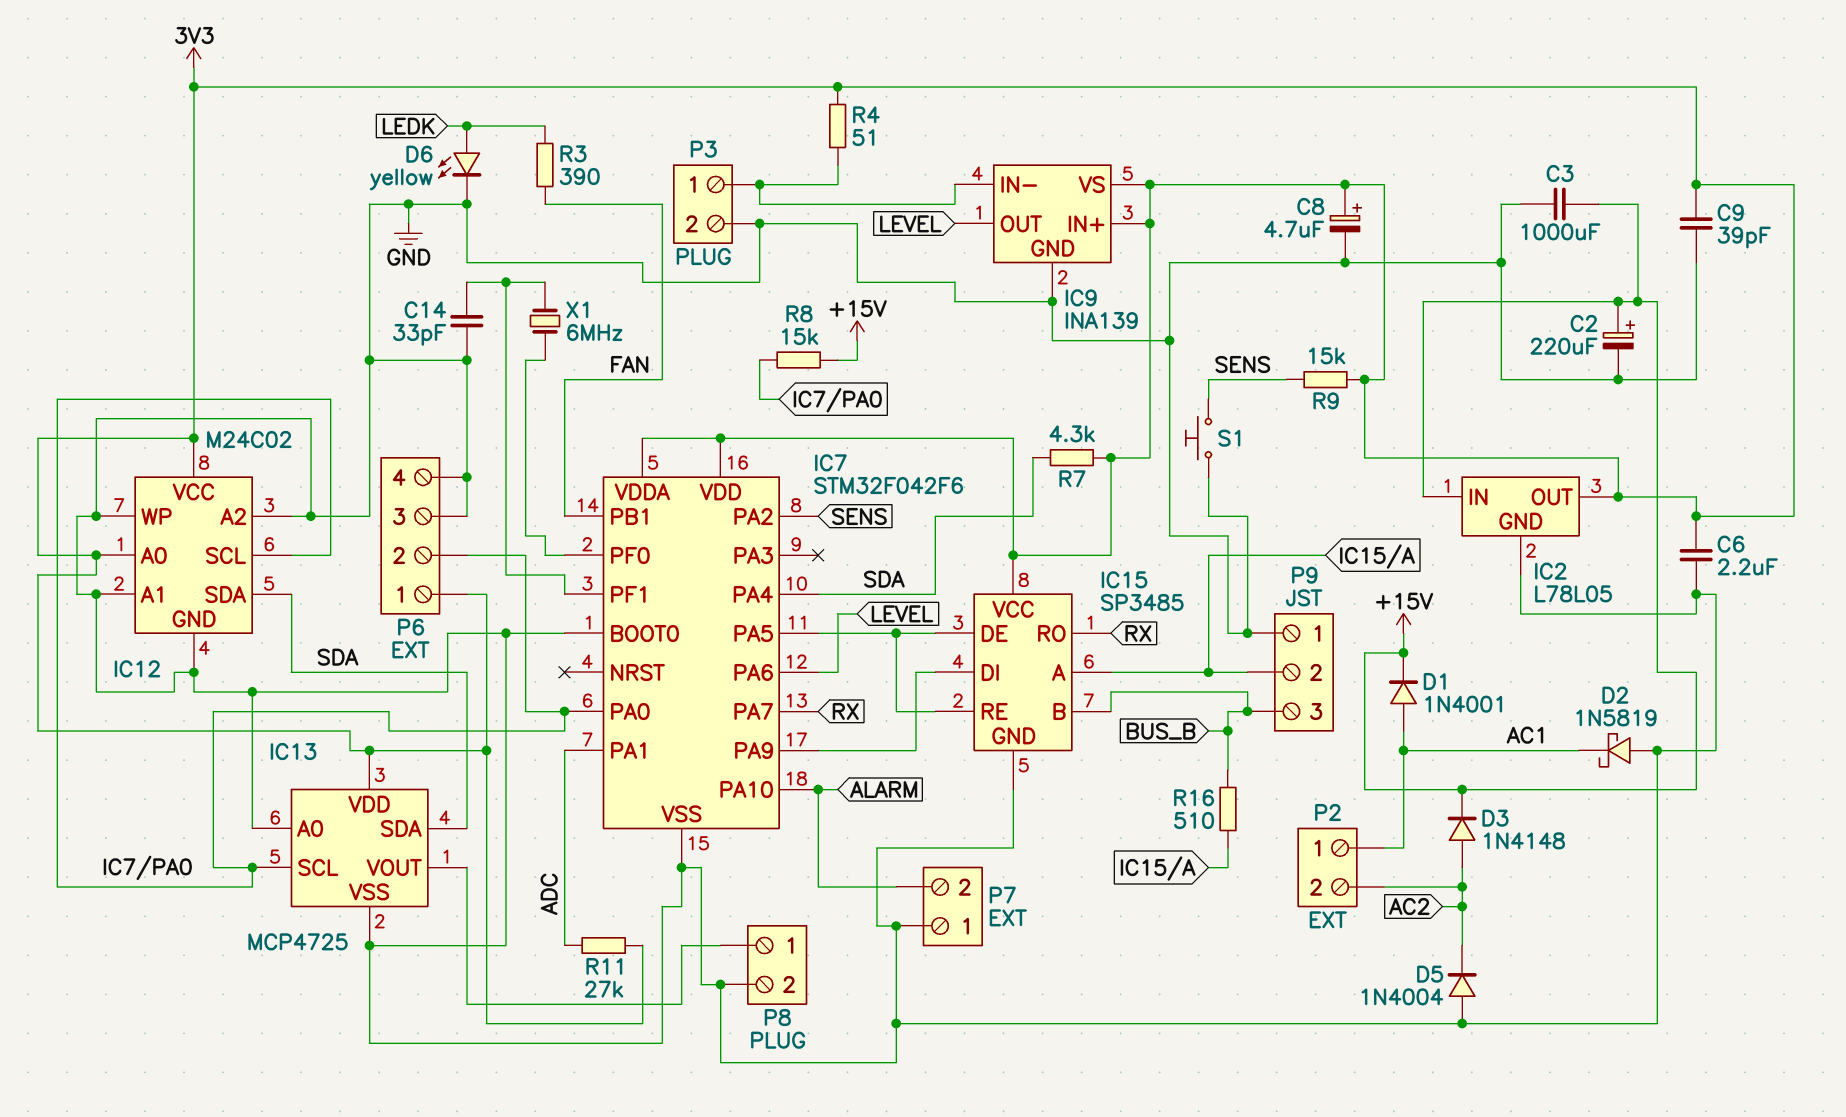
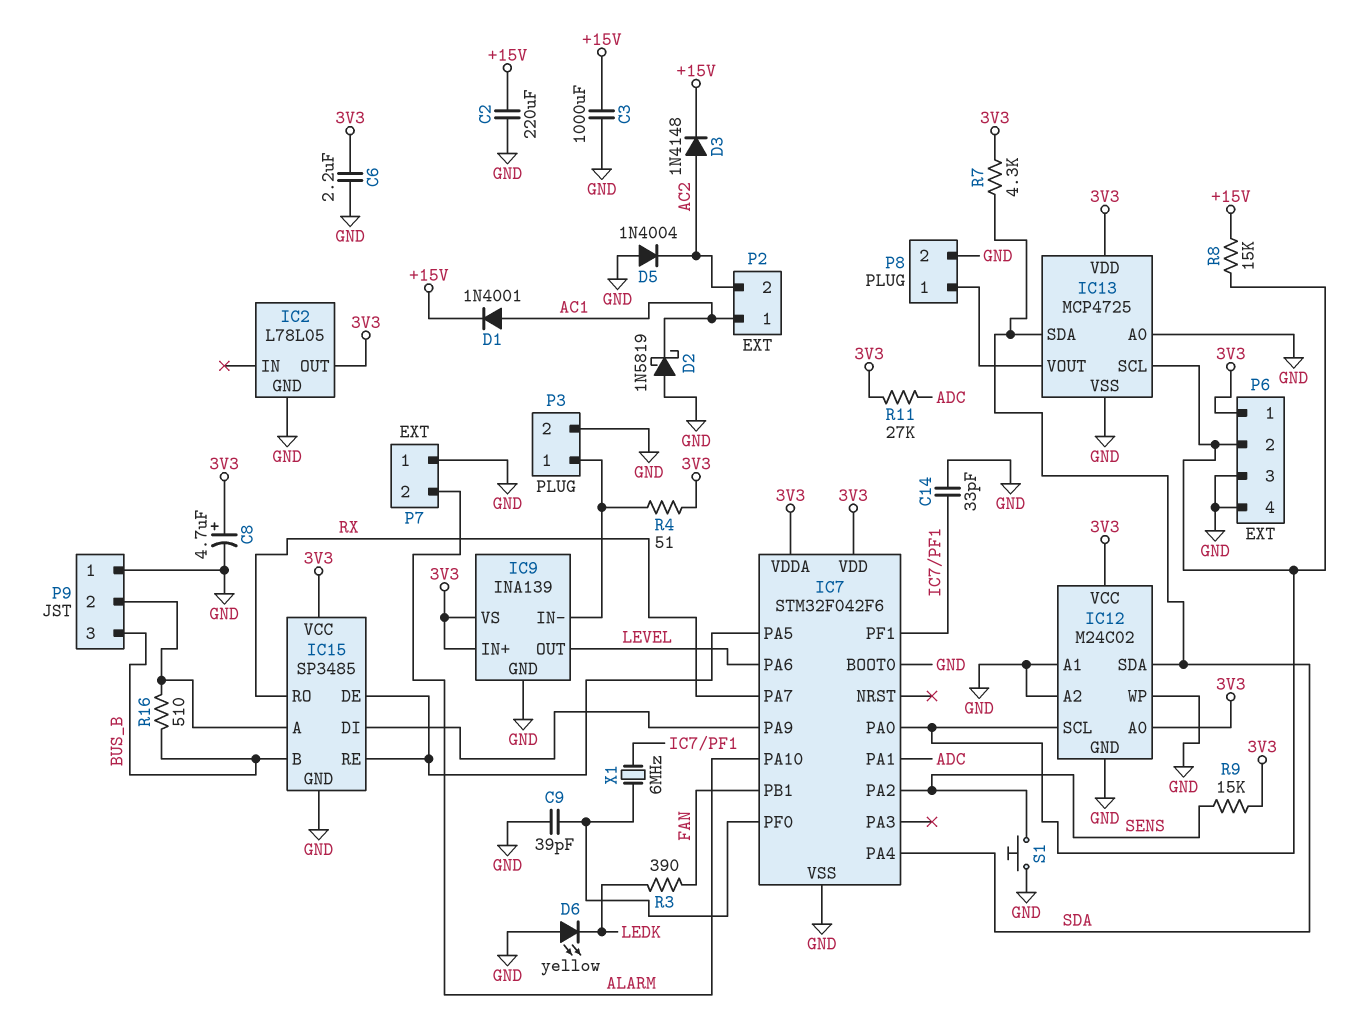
C2: 220uF (plus +15V, minus GND) -> 220uF (+15V, GND)
C9: 39pF (3V3, GND) -> 39pF (GND, IC7/PF0)
D6: LED yellow (A LEDK, K GND) -> LED yellow (A GND, K LEDK)
IC2 pin IN: +15V -> none

